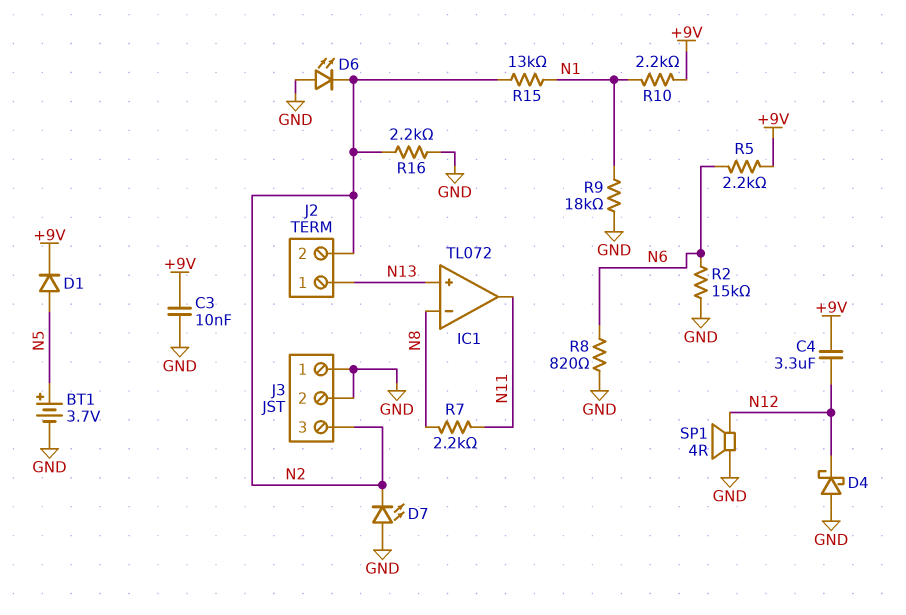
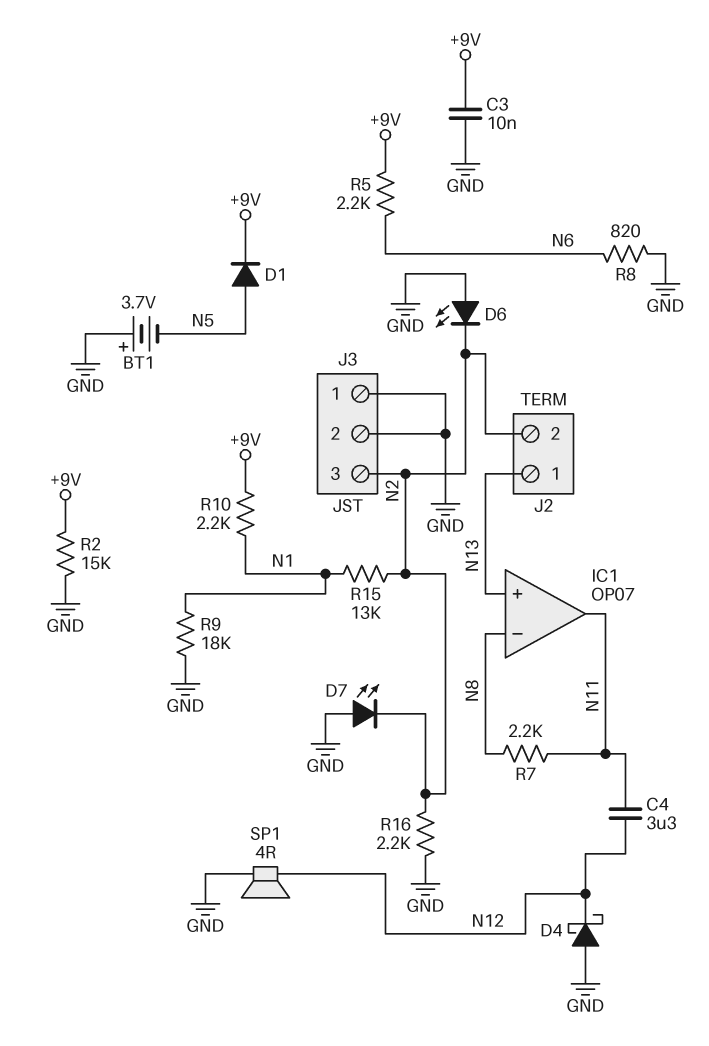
BT1: 3.7V (plus N5, minus GND) -> 3.7V (plus GND, minus N5)
C4: 3.3uF (+9V, N12) -> 3.3uF (N11, N12)
IC1: TL072 -> OP07
R2: 15k (GND, N6) -> 15k (+9V, GND)

